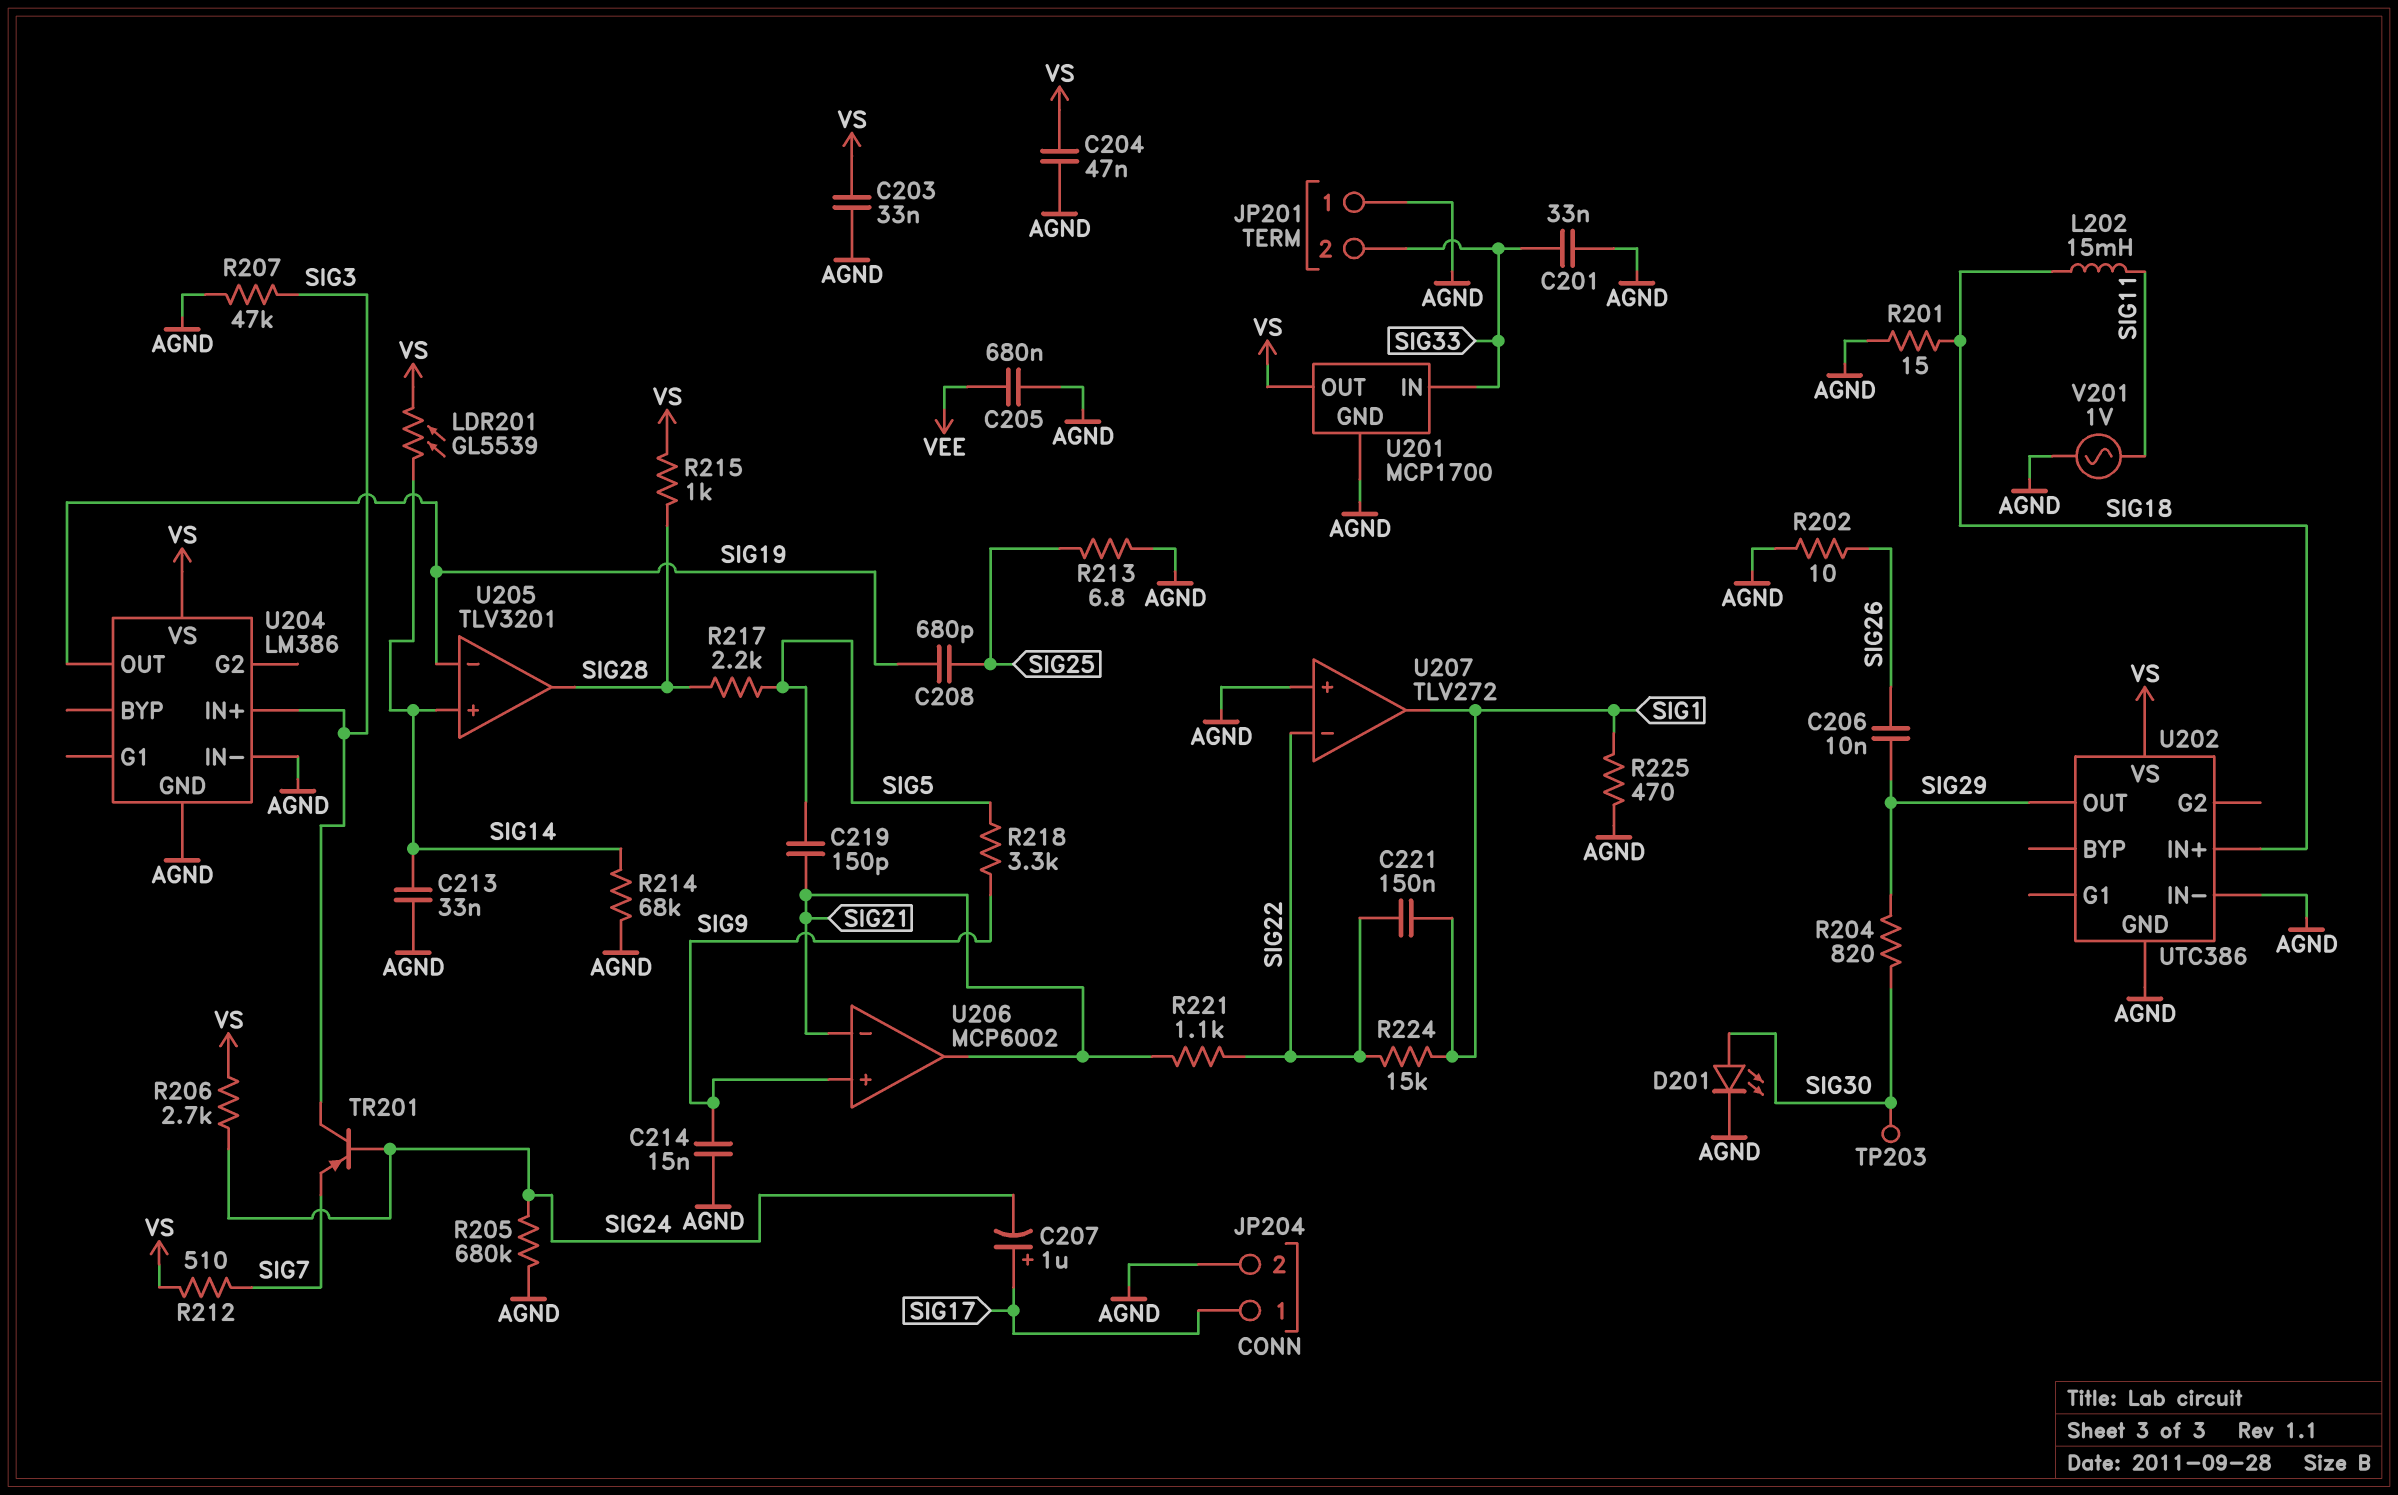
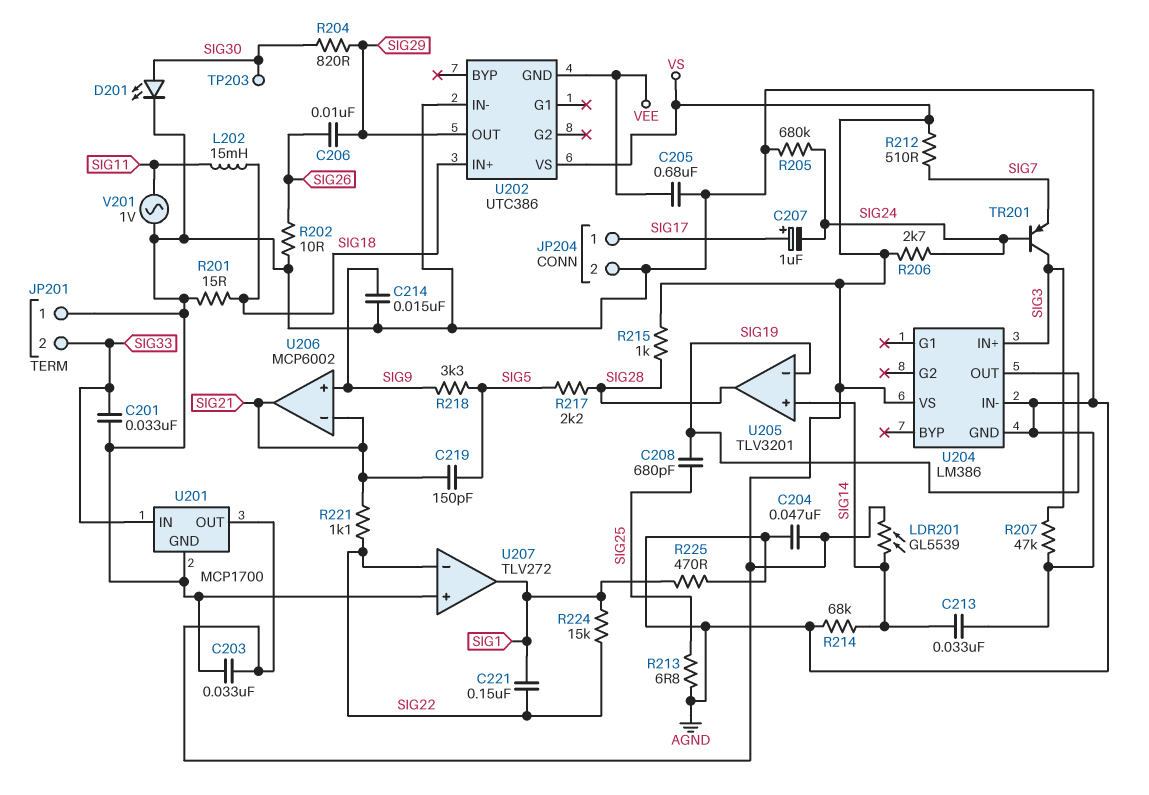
U202 pin GND: AGND -> VEE

